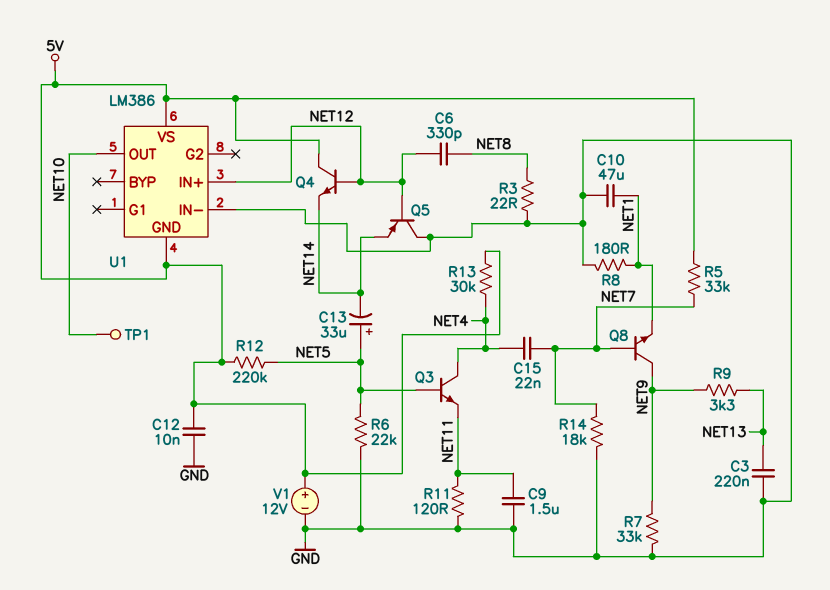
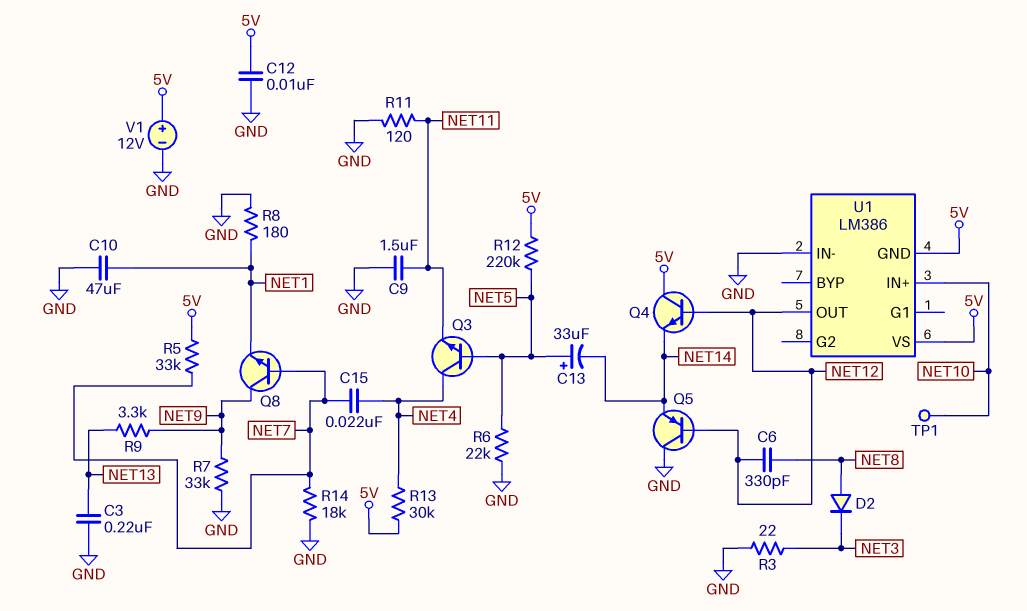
D2: none -> diode (A NET8, K NET3)
R3: 22 (GND, NET8) -> 22 (GND, NET3)
U1 pin IN+: NET12 -> NET10
U1 pin OUT: NET10 -> NET12

